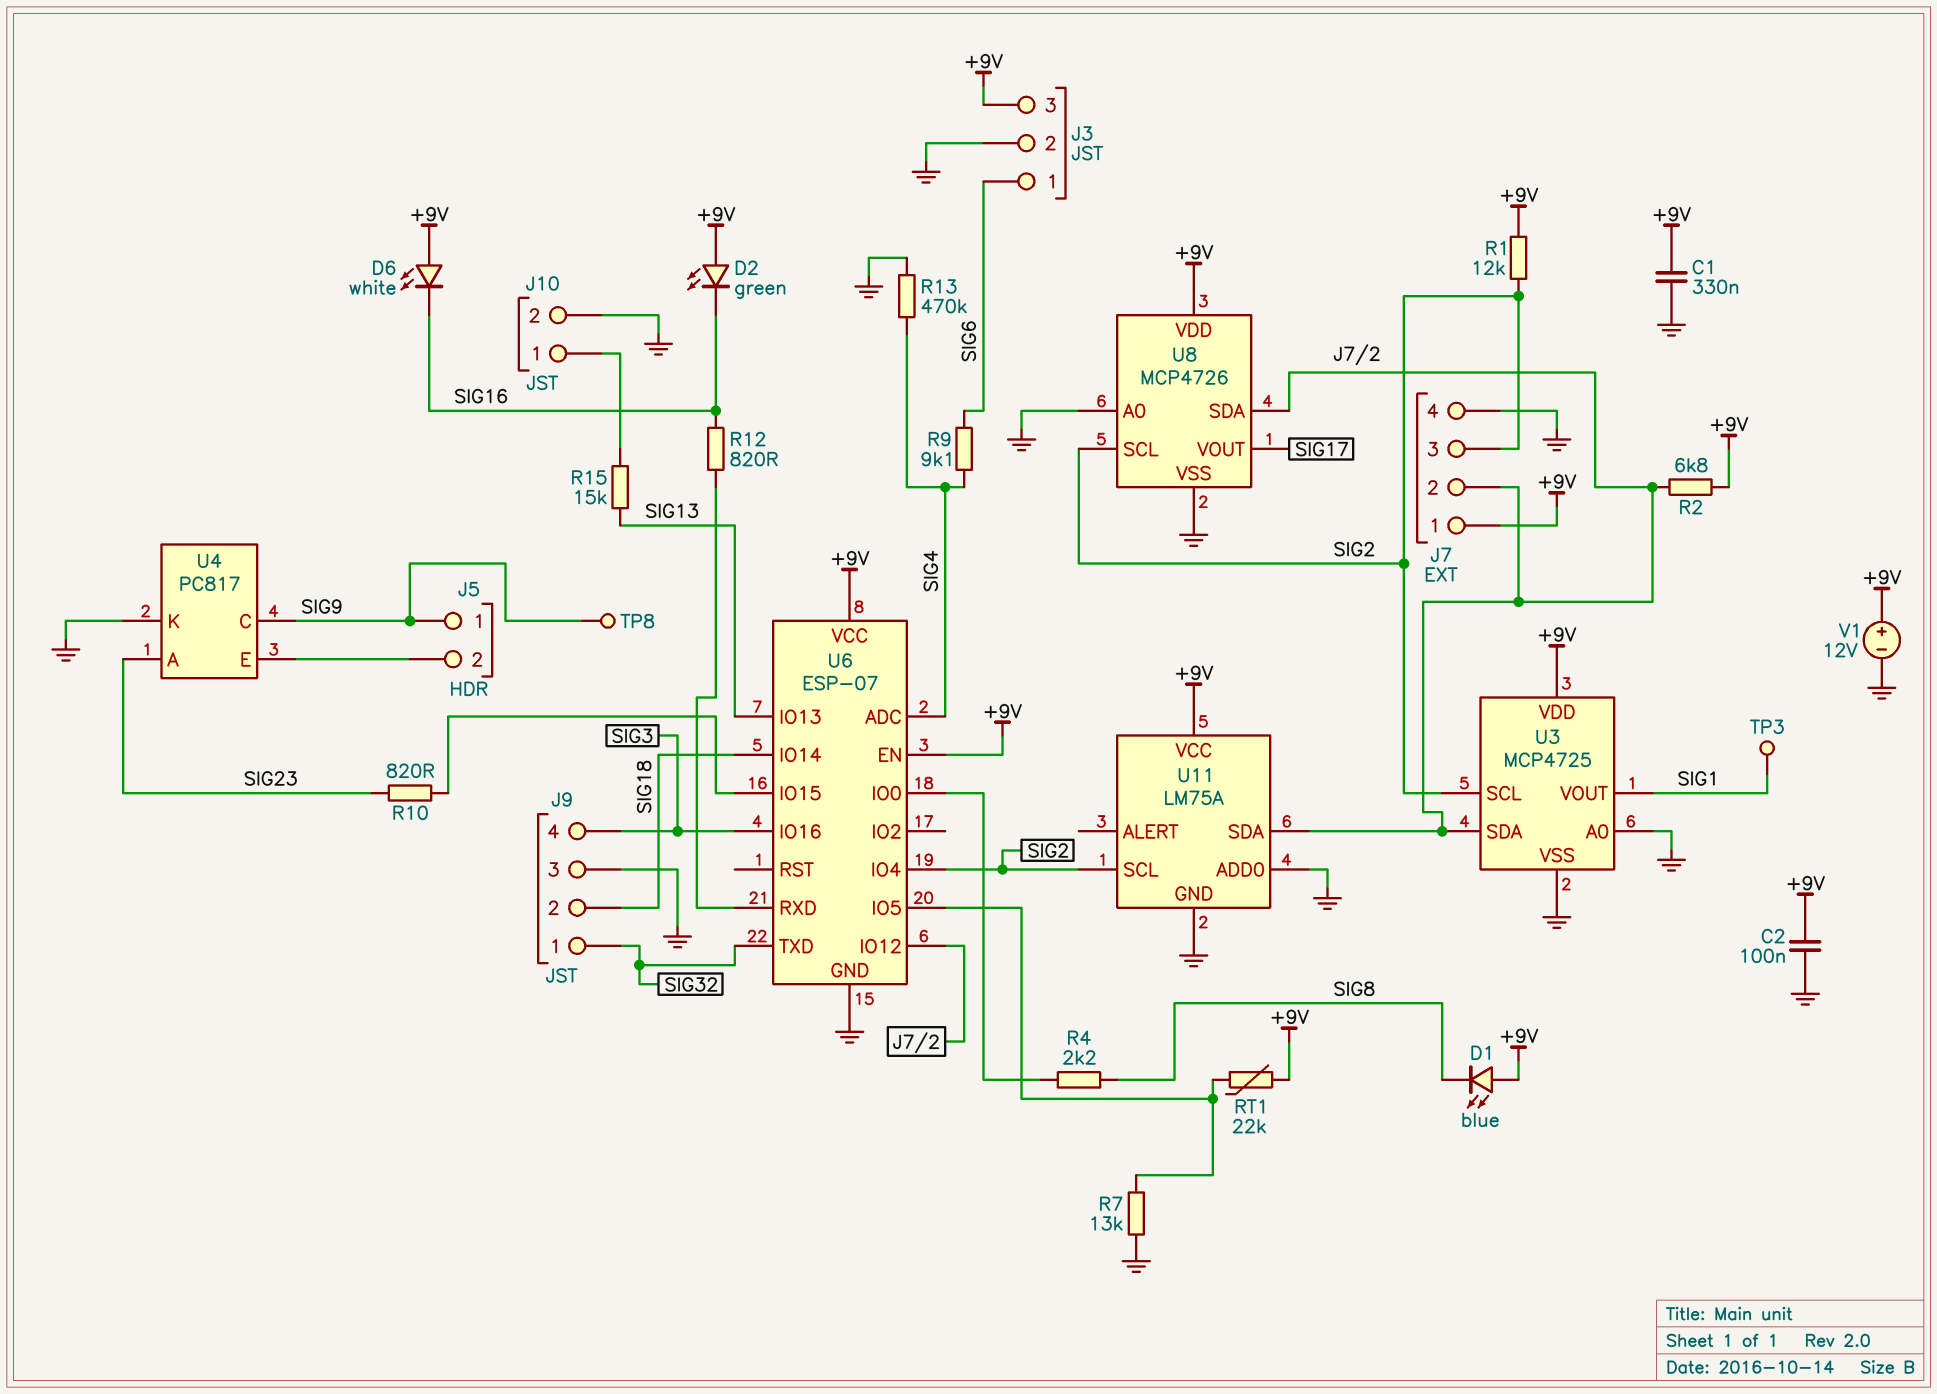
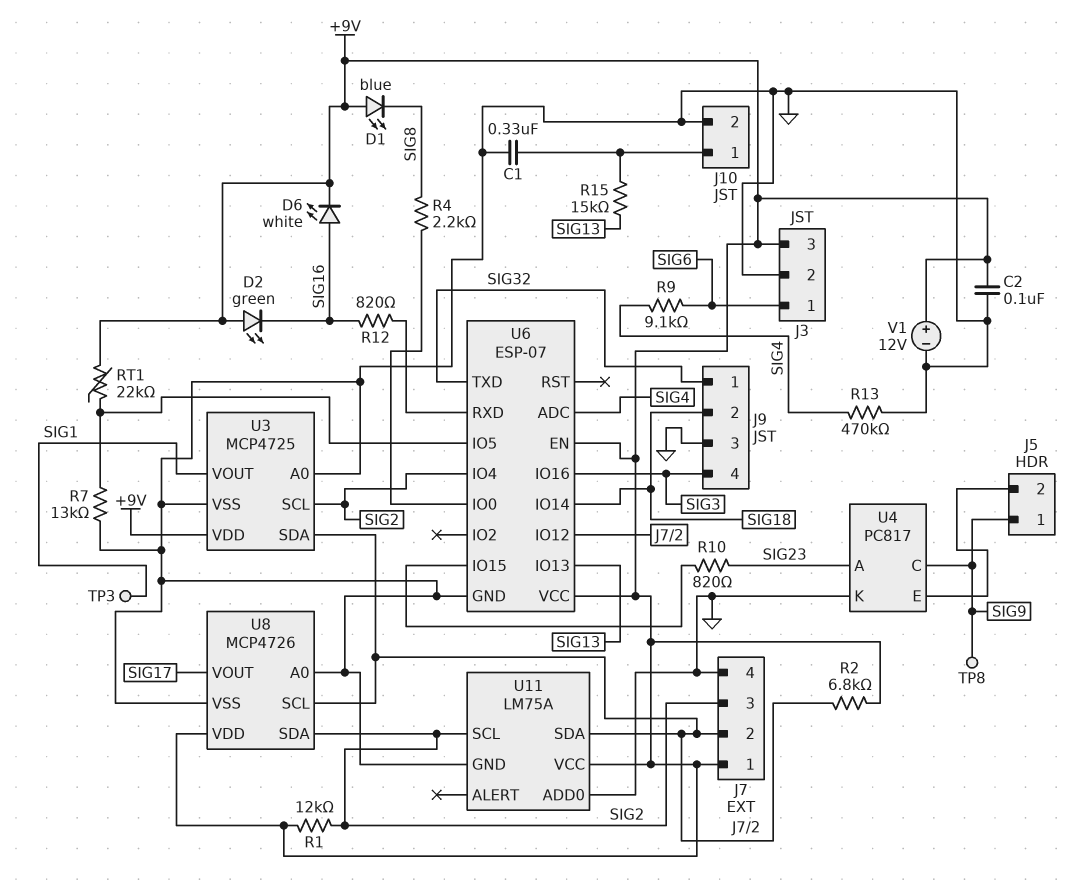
C1: 330nF (+9V, GND) -> 330nF (GND, J10/1)
D6: LED white (A +9V, K SIG16) -> LED white (A SIG16, K +9V)
U8 pin SCL: SIG2 -> J7/2
U8 pin SDA: J7/2 -> SIG2

